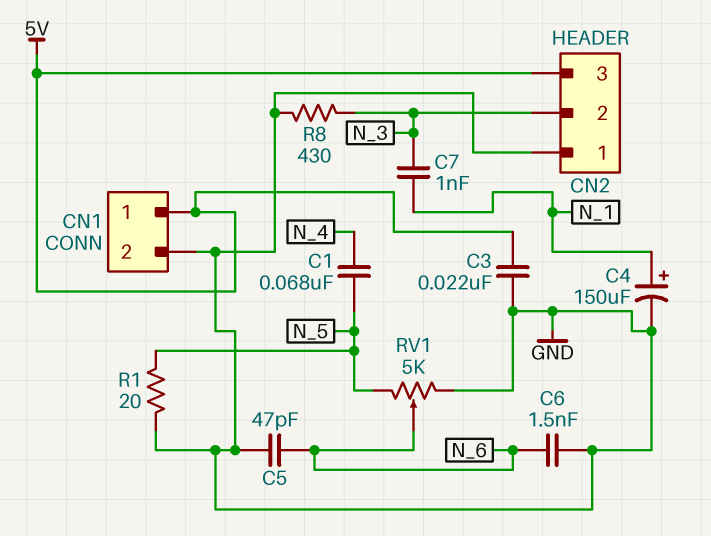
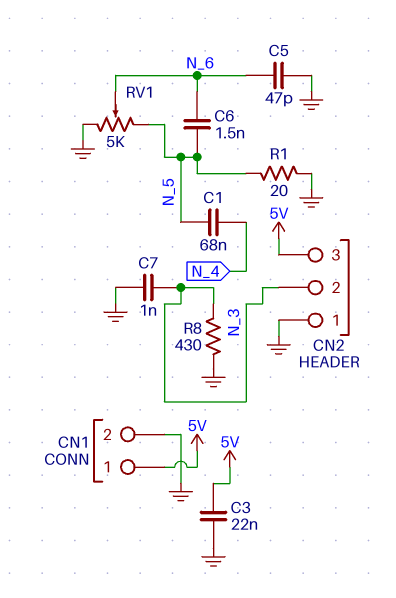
C4: 150uF (plus N_1, minus GND) -> none
C6: 1.5nF (GND, N_6) -> 1.5nF (N_5, N_6)
C7: 1nF (N_1, N_3) -> 1nF (GND, N_3)

